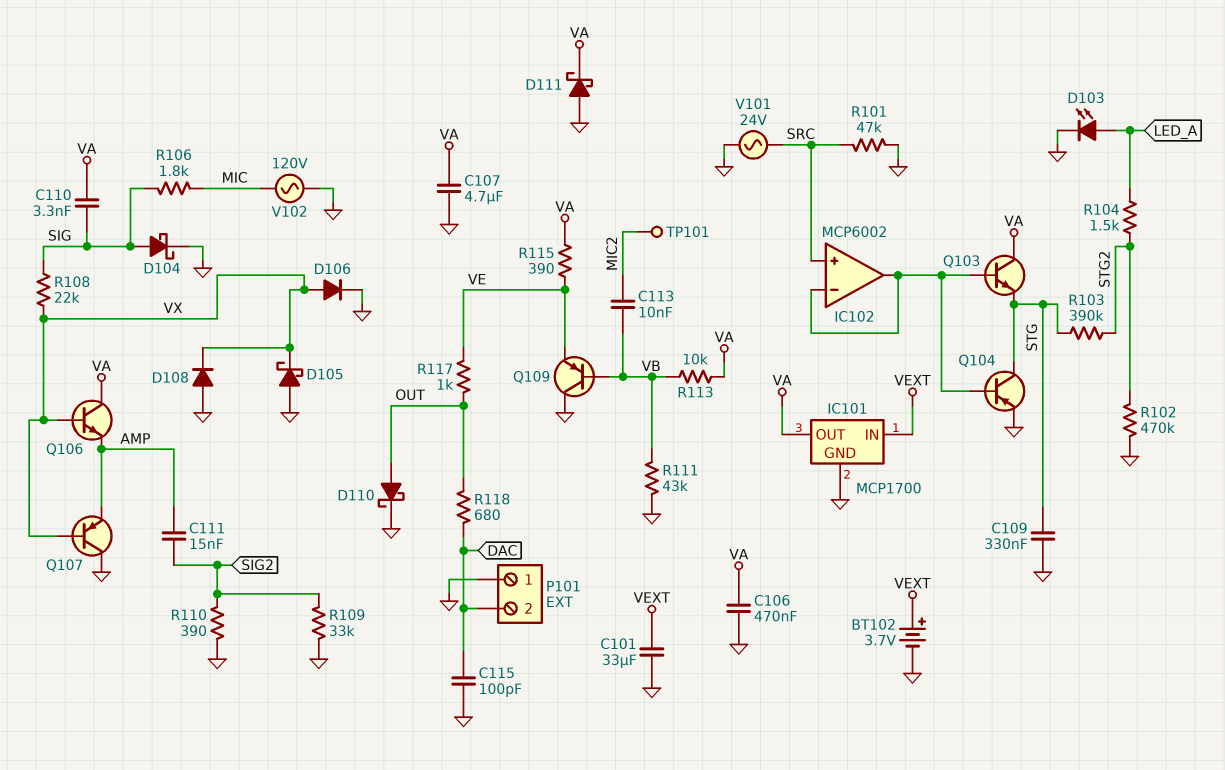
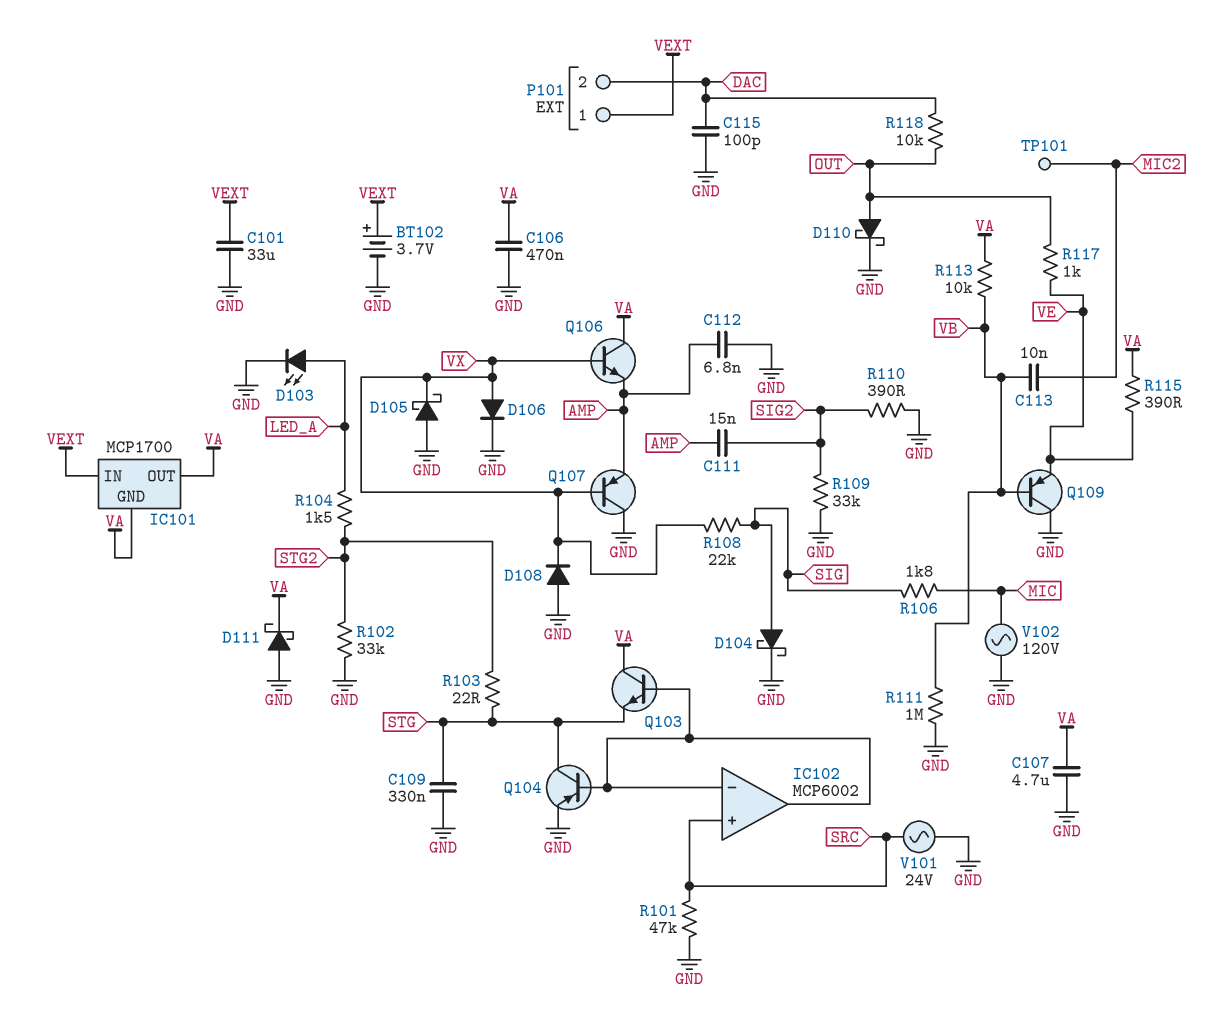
C110: 3.3nF (SIG, VA) -> none
C112: none -> 6.8nF (AMP, GND)
IC101 pin GND: GND -> VA
P101 pin 1: GND -> VEXT
R102: 470k (GND, STG2) -> 33k (GND, STG2)
R103: 390k (STG, STG2) -> 22 (STG, STG2)
R111: 43k (GND, VB) -> 1M (GND, VB)
R118: 680 (DAC, OUT) -> 10k (DAC, OUT)

